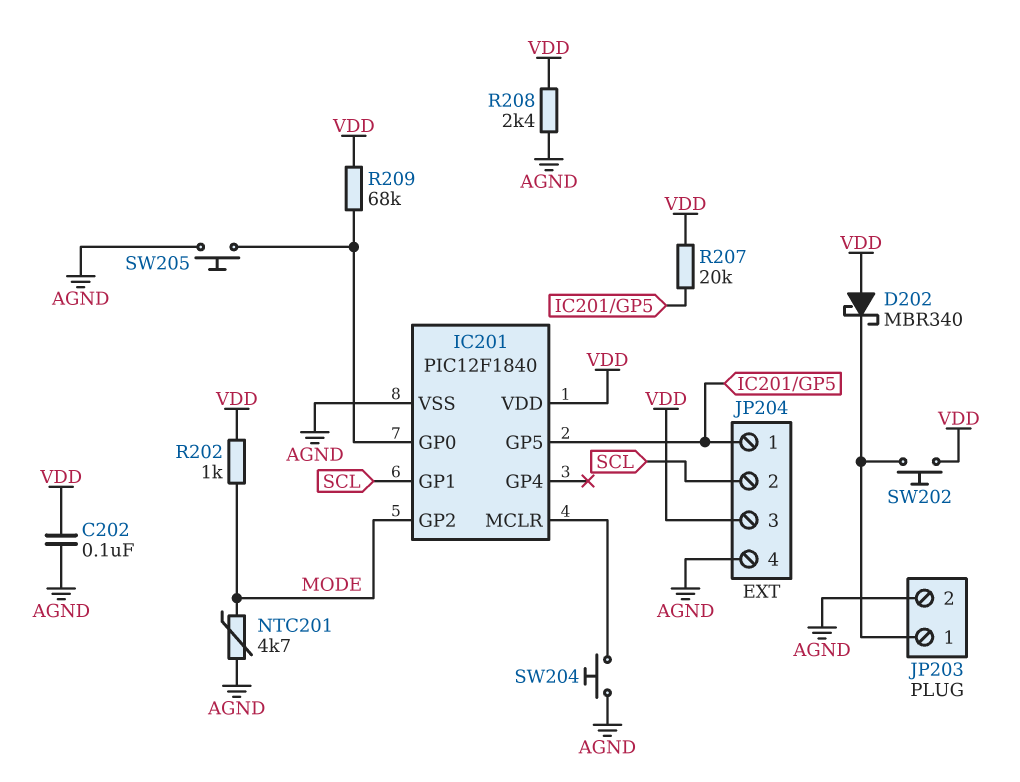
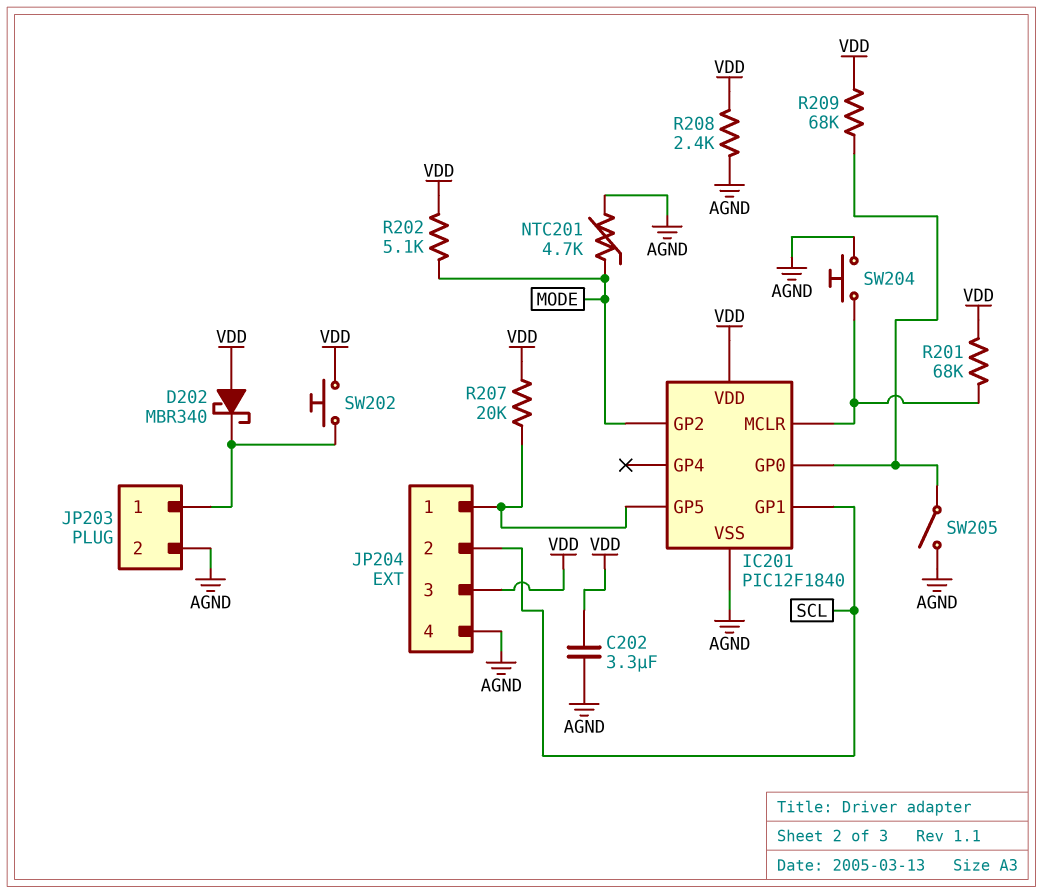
C202: 100nF (AGND, VDD) -> 3.3uF (AGND, VDD)
R201: none -> 68k (IC201/MCLR, VDD)
R202: 1k (MODE, VDD) -> 5.1k (MODE, VDD)
SW205: button (AGND, IC201/GP0) -> switch (AGND, IC201/GP0)

